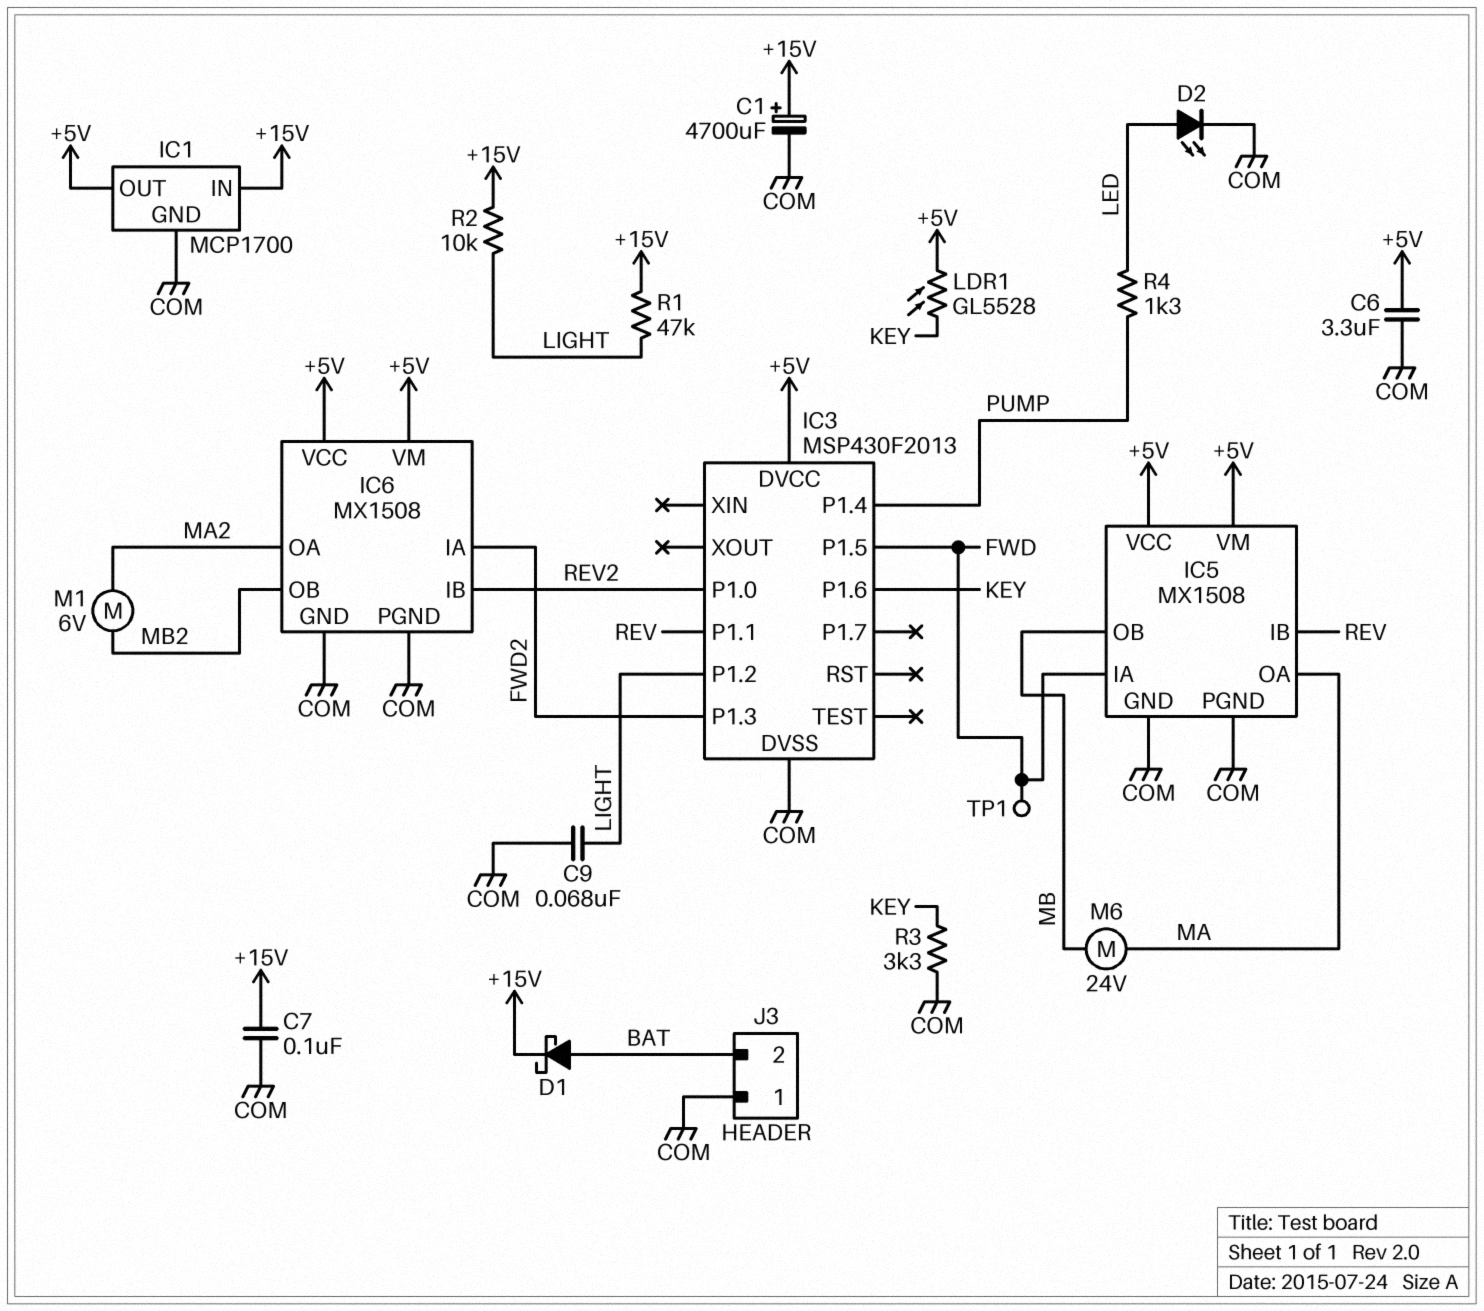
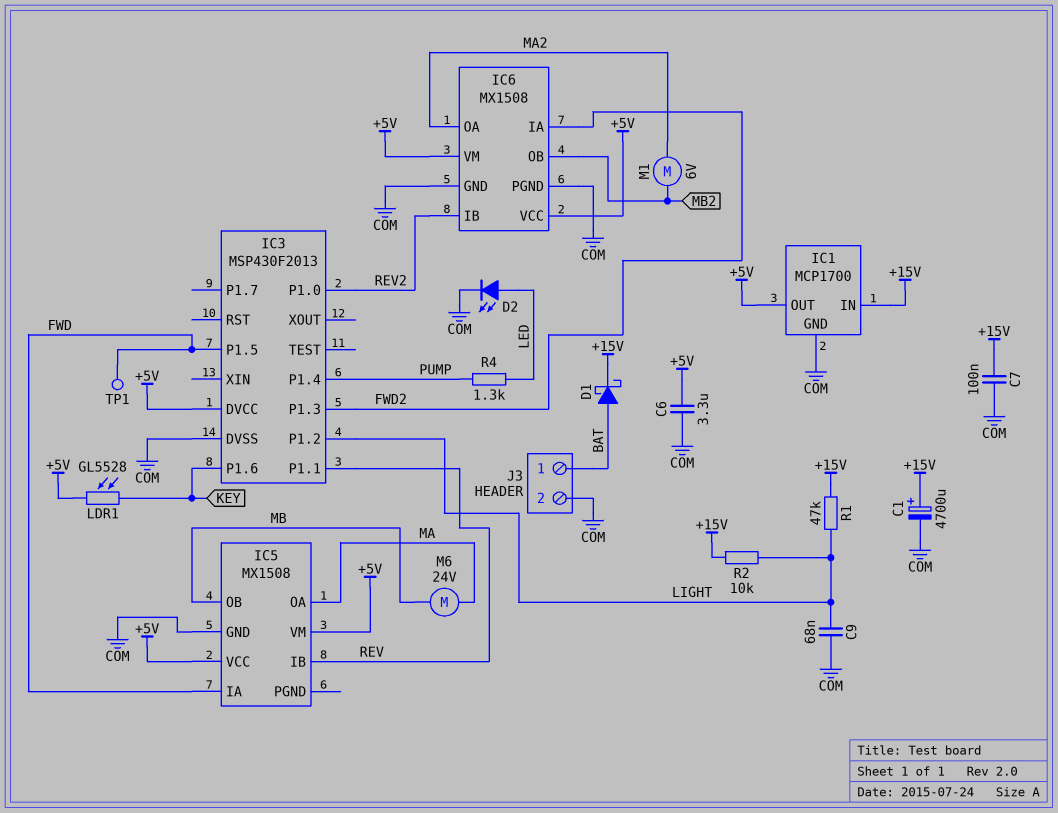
IC5 pin PGND: COM -> none
J3 pin 1: COM -> BAT
J3 pin 2: BAT -> COM
R3: 3.3k (COM, KEY) -> none

